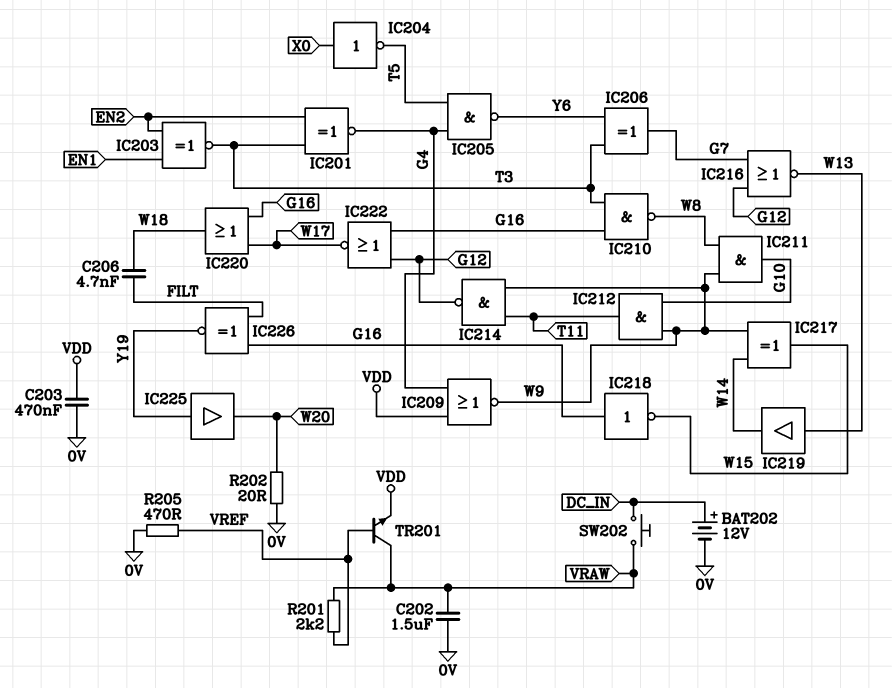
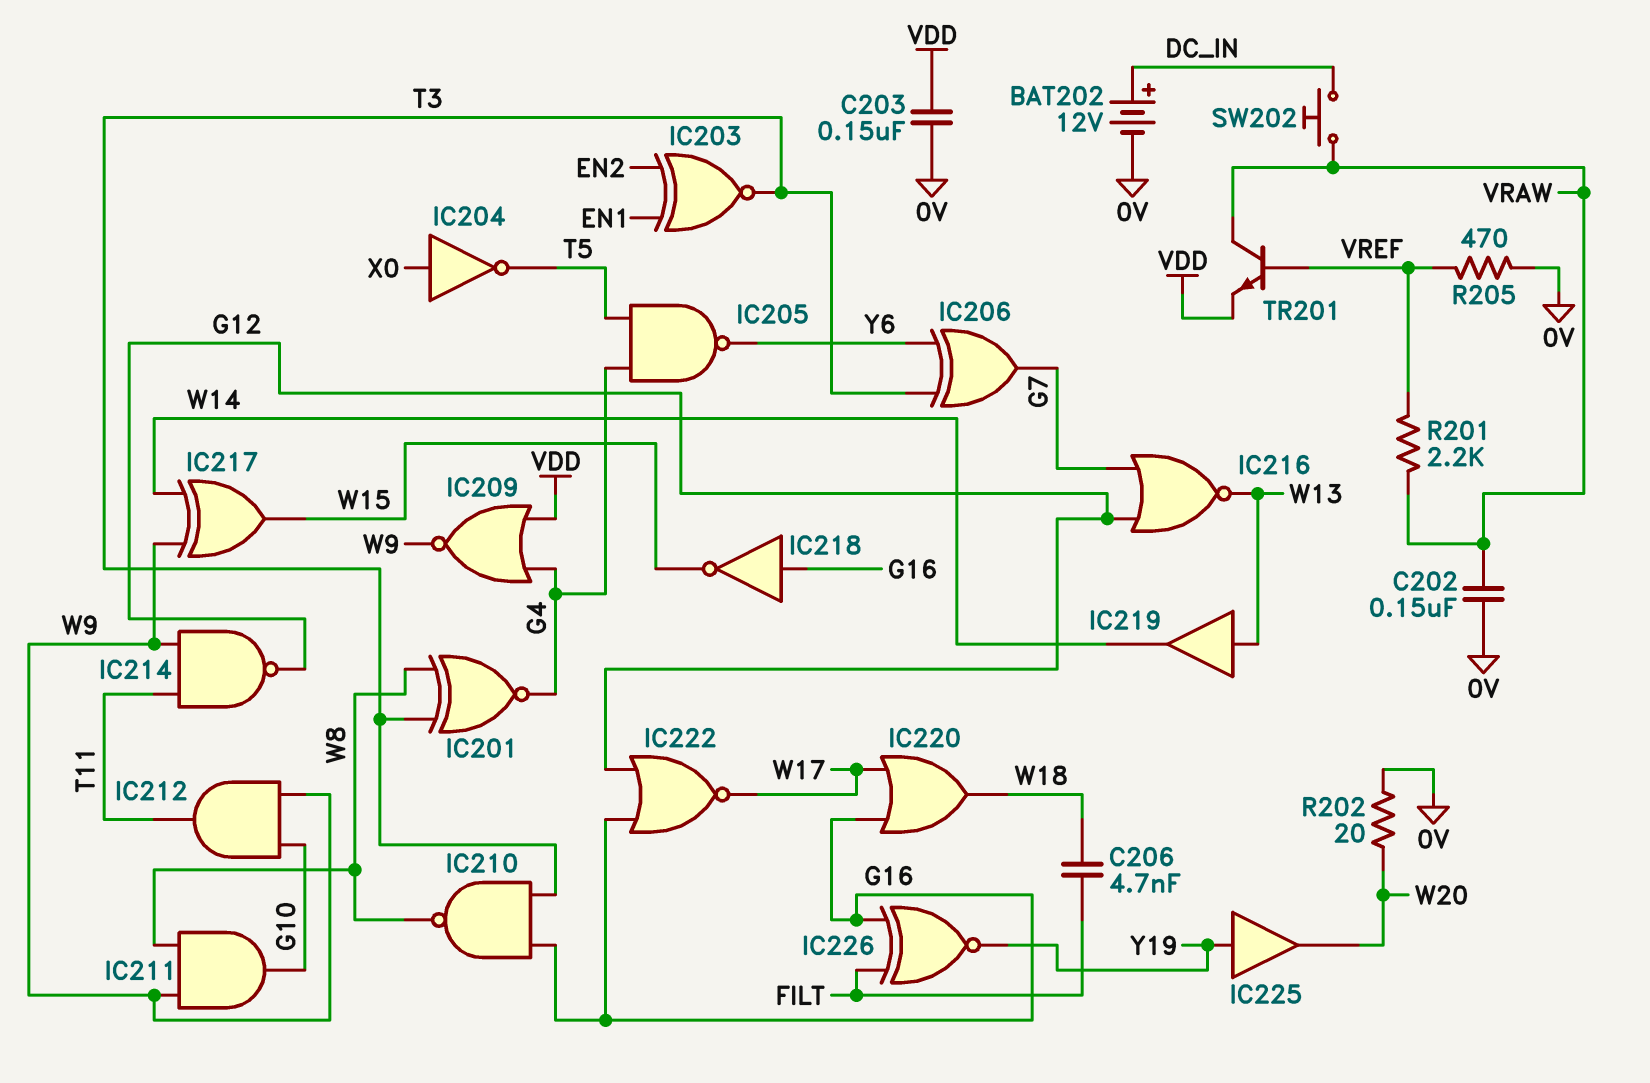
C202: 1.5uF (0V, VRAW) -> 150nF (0V, VRAW)
C203: 470nF (0V, VDD) -> 150nF (0V, VDD)
IC201: XNOR (in EN2, in T3, out G4) -> XNOR (in T3, in W8, out G4)

